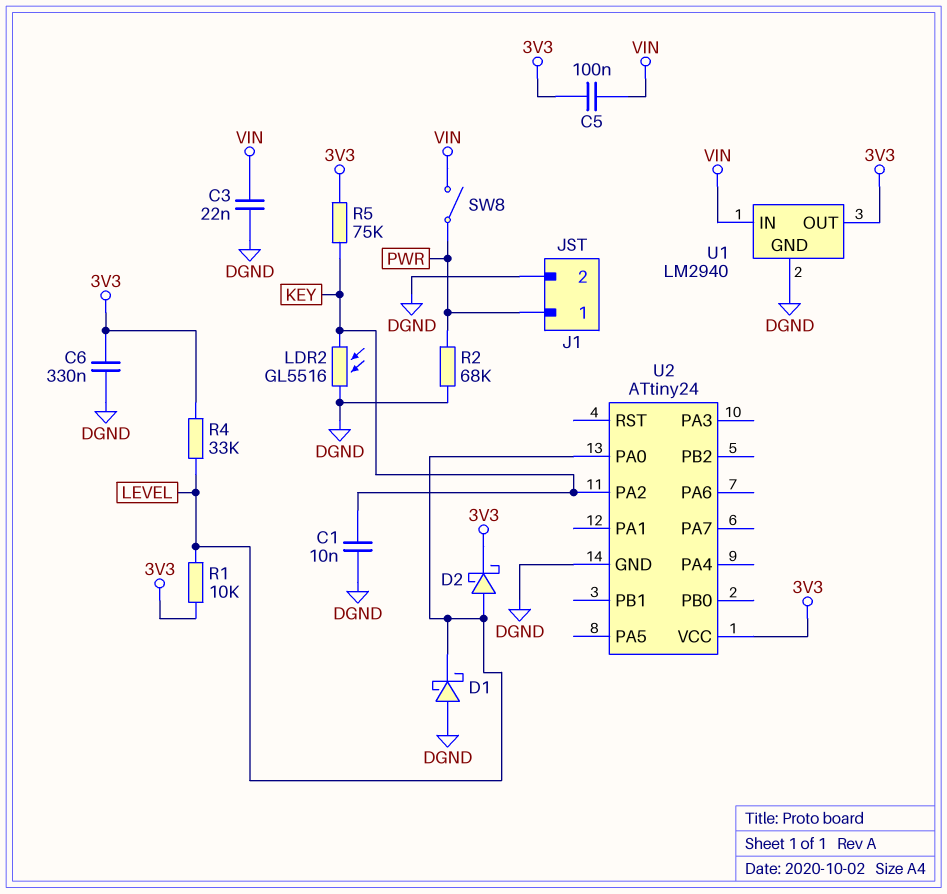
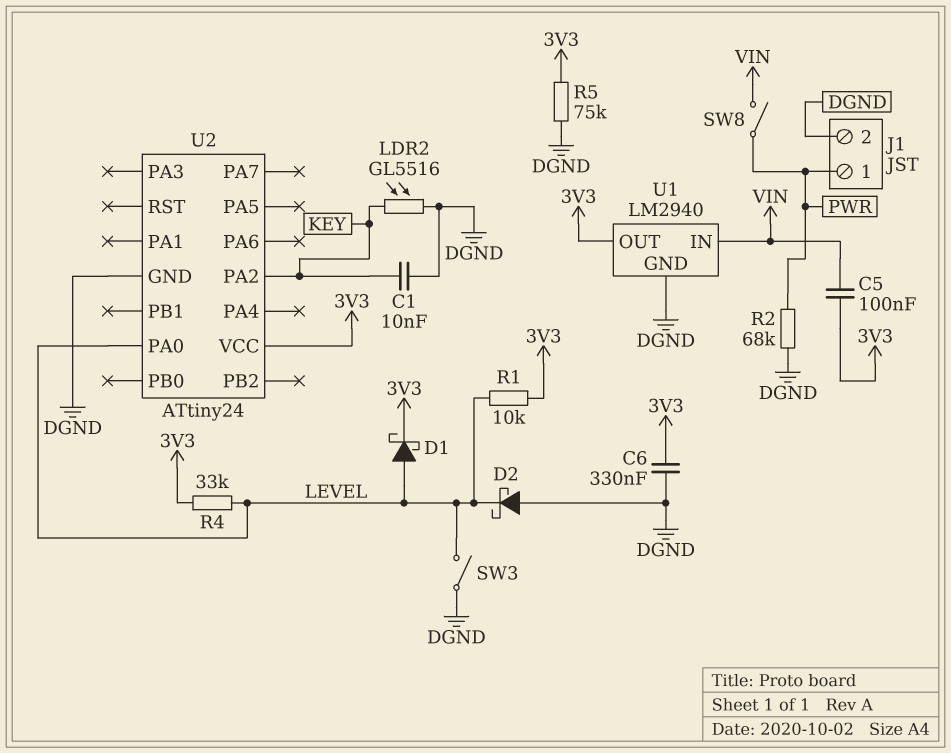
C3: 22nF (DGND, VIN) -> none
D1: schottky (A DGND, K LEVEL) -> schottky (A LEVEL, K 3V3)
D2: schottky (A LEVEL, K 3V3) -> schottky (A DGND, K LEVEL)
R5: 75k (3V3, KEY) -> 75k (3V3, DGND)
SW3: none -> switch (DGND, LEVEL)

